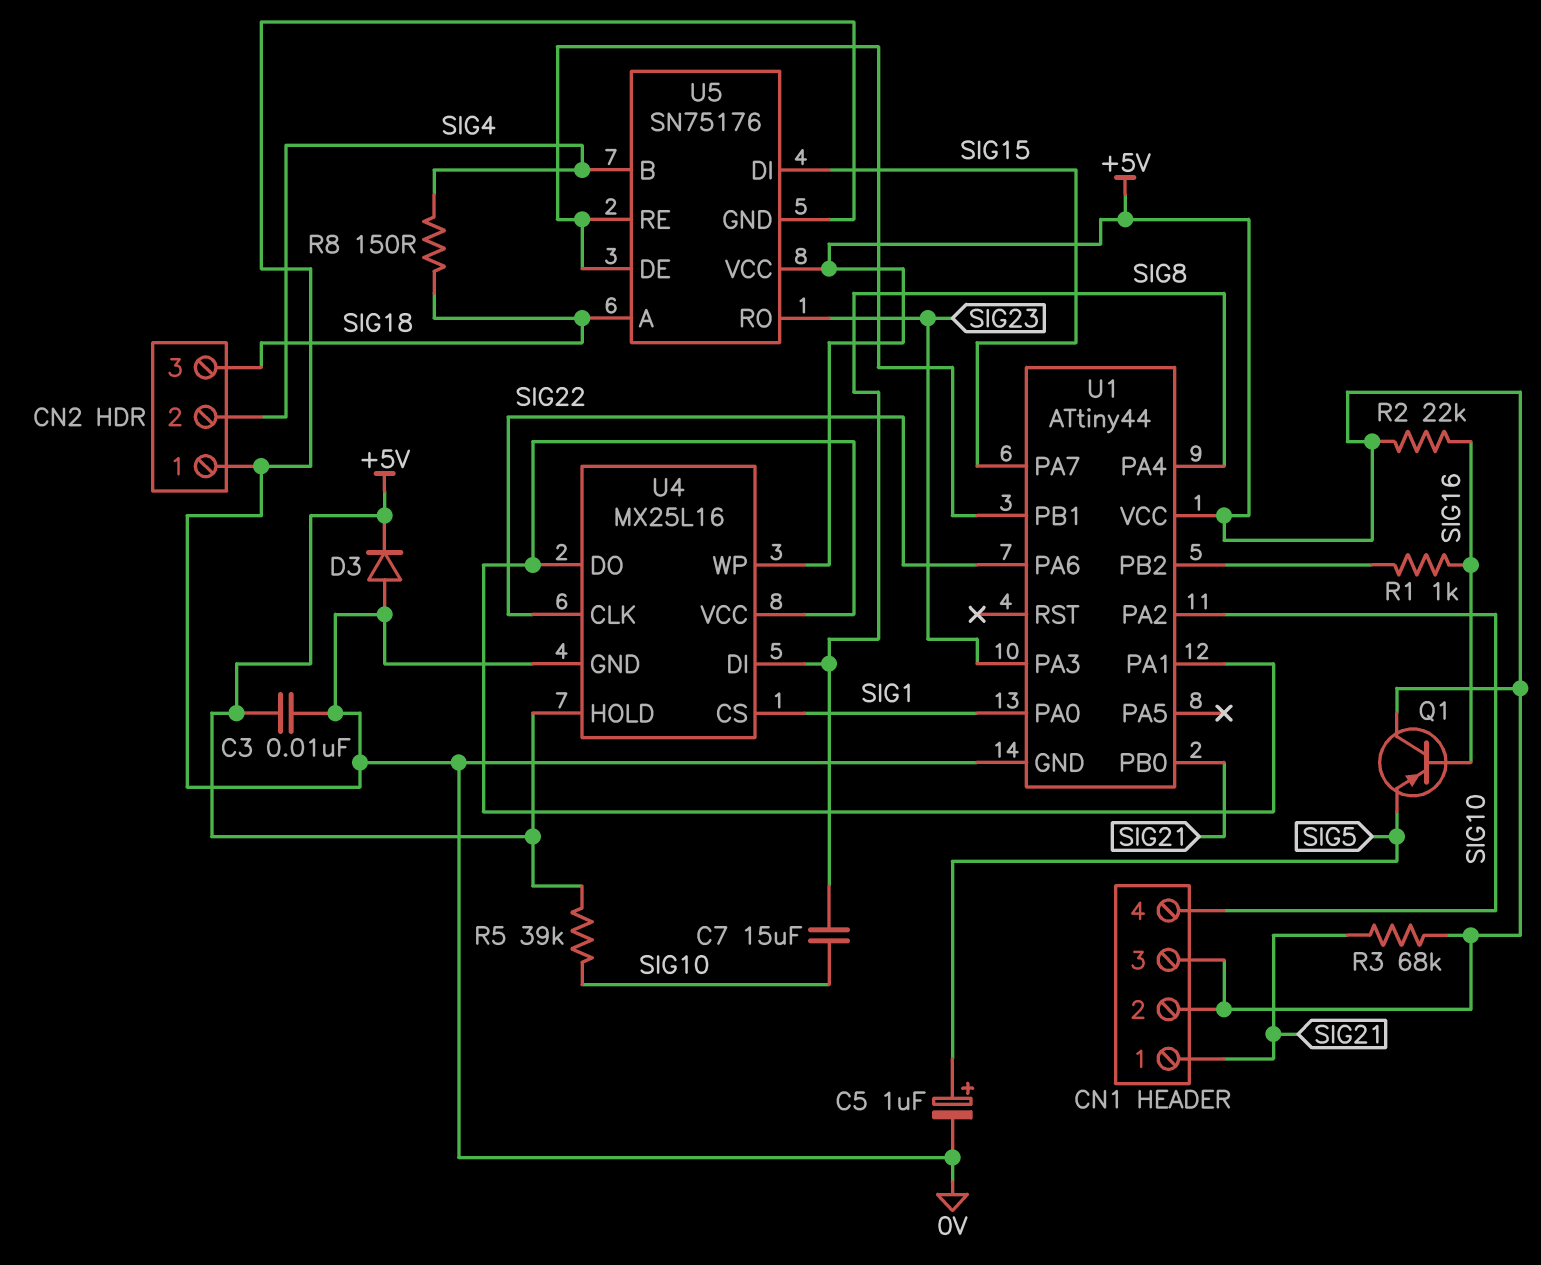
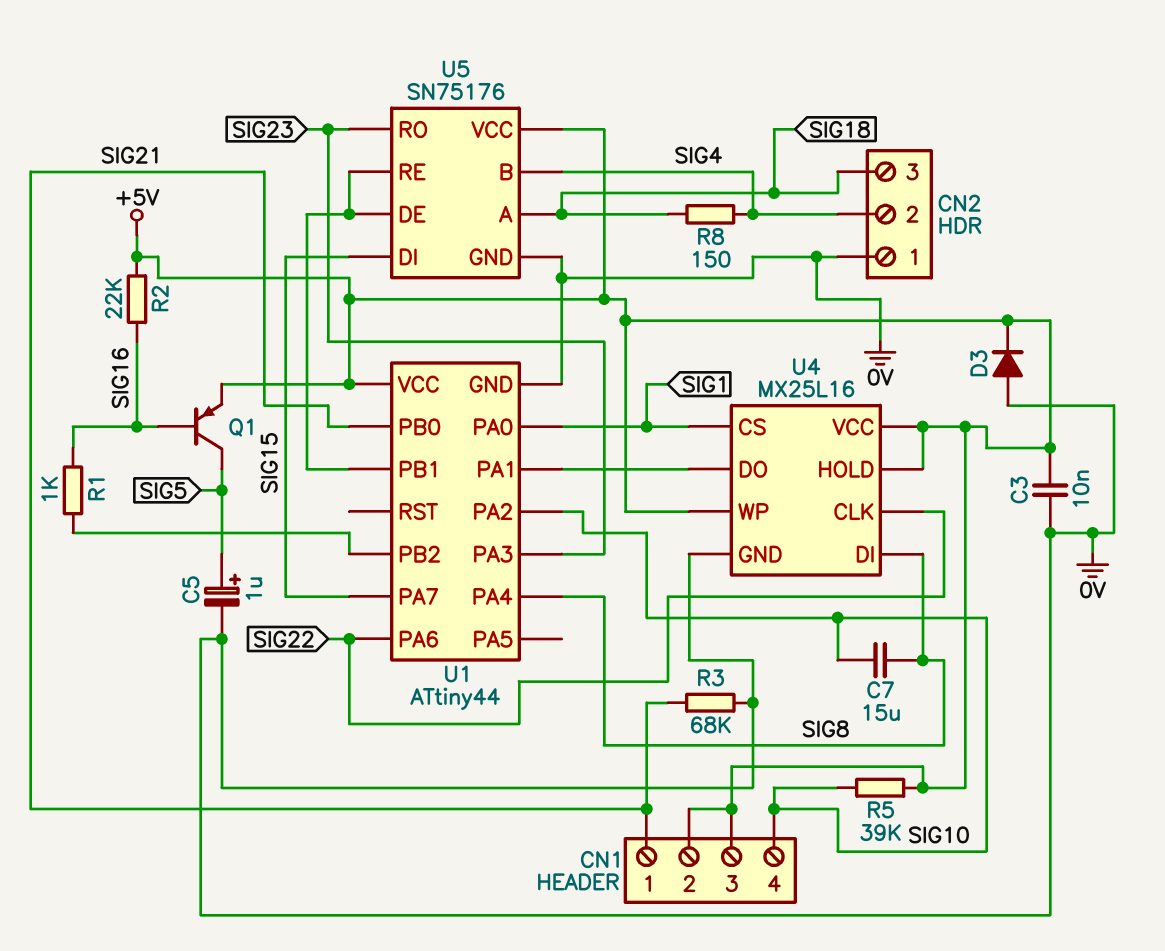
Q1: PNP (B SIG16, C +5V, E SIG5) -> PNP (B SIG16, C SIG5, E +5V)
R3: 68k (+5V, SIG21) -> 68k (0V, SIG21)
U4 pin VCC: U1/PA1 -> +5V

